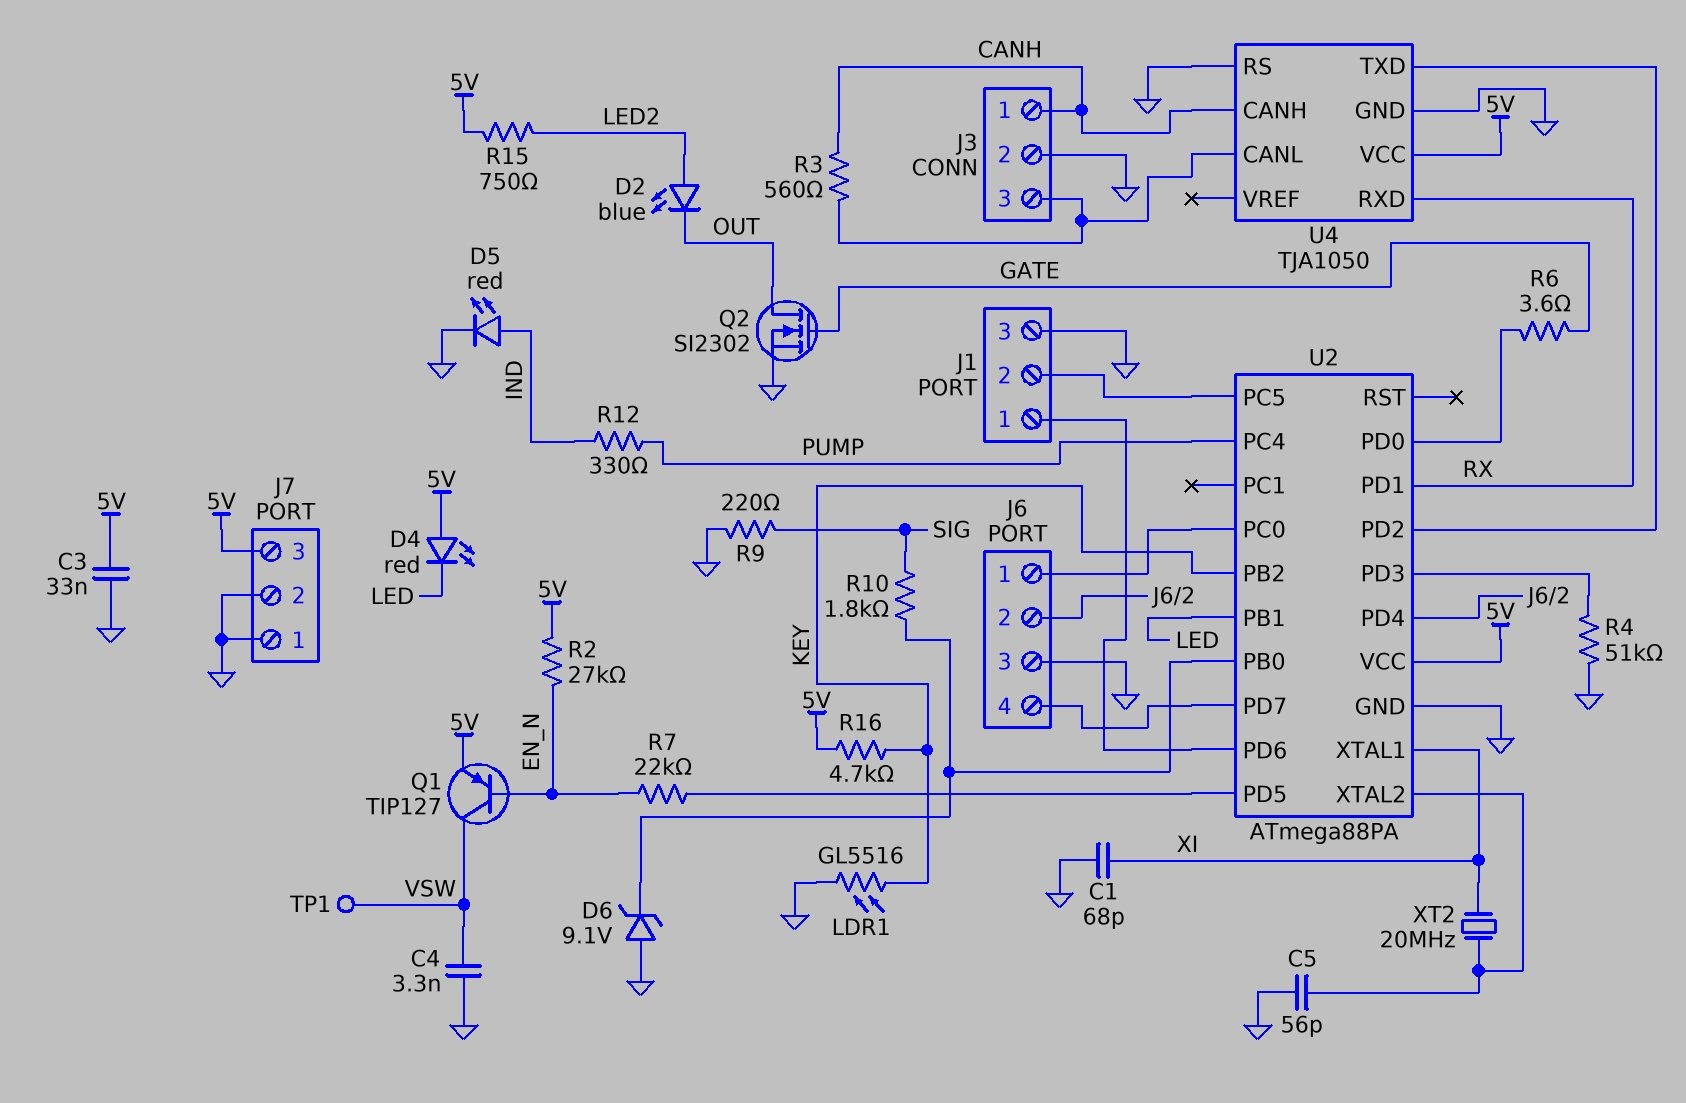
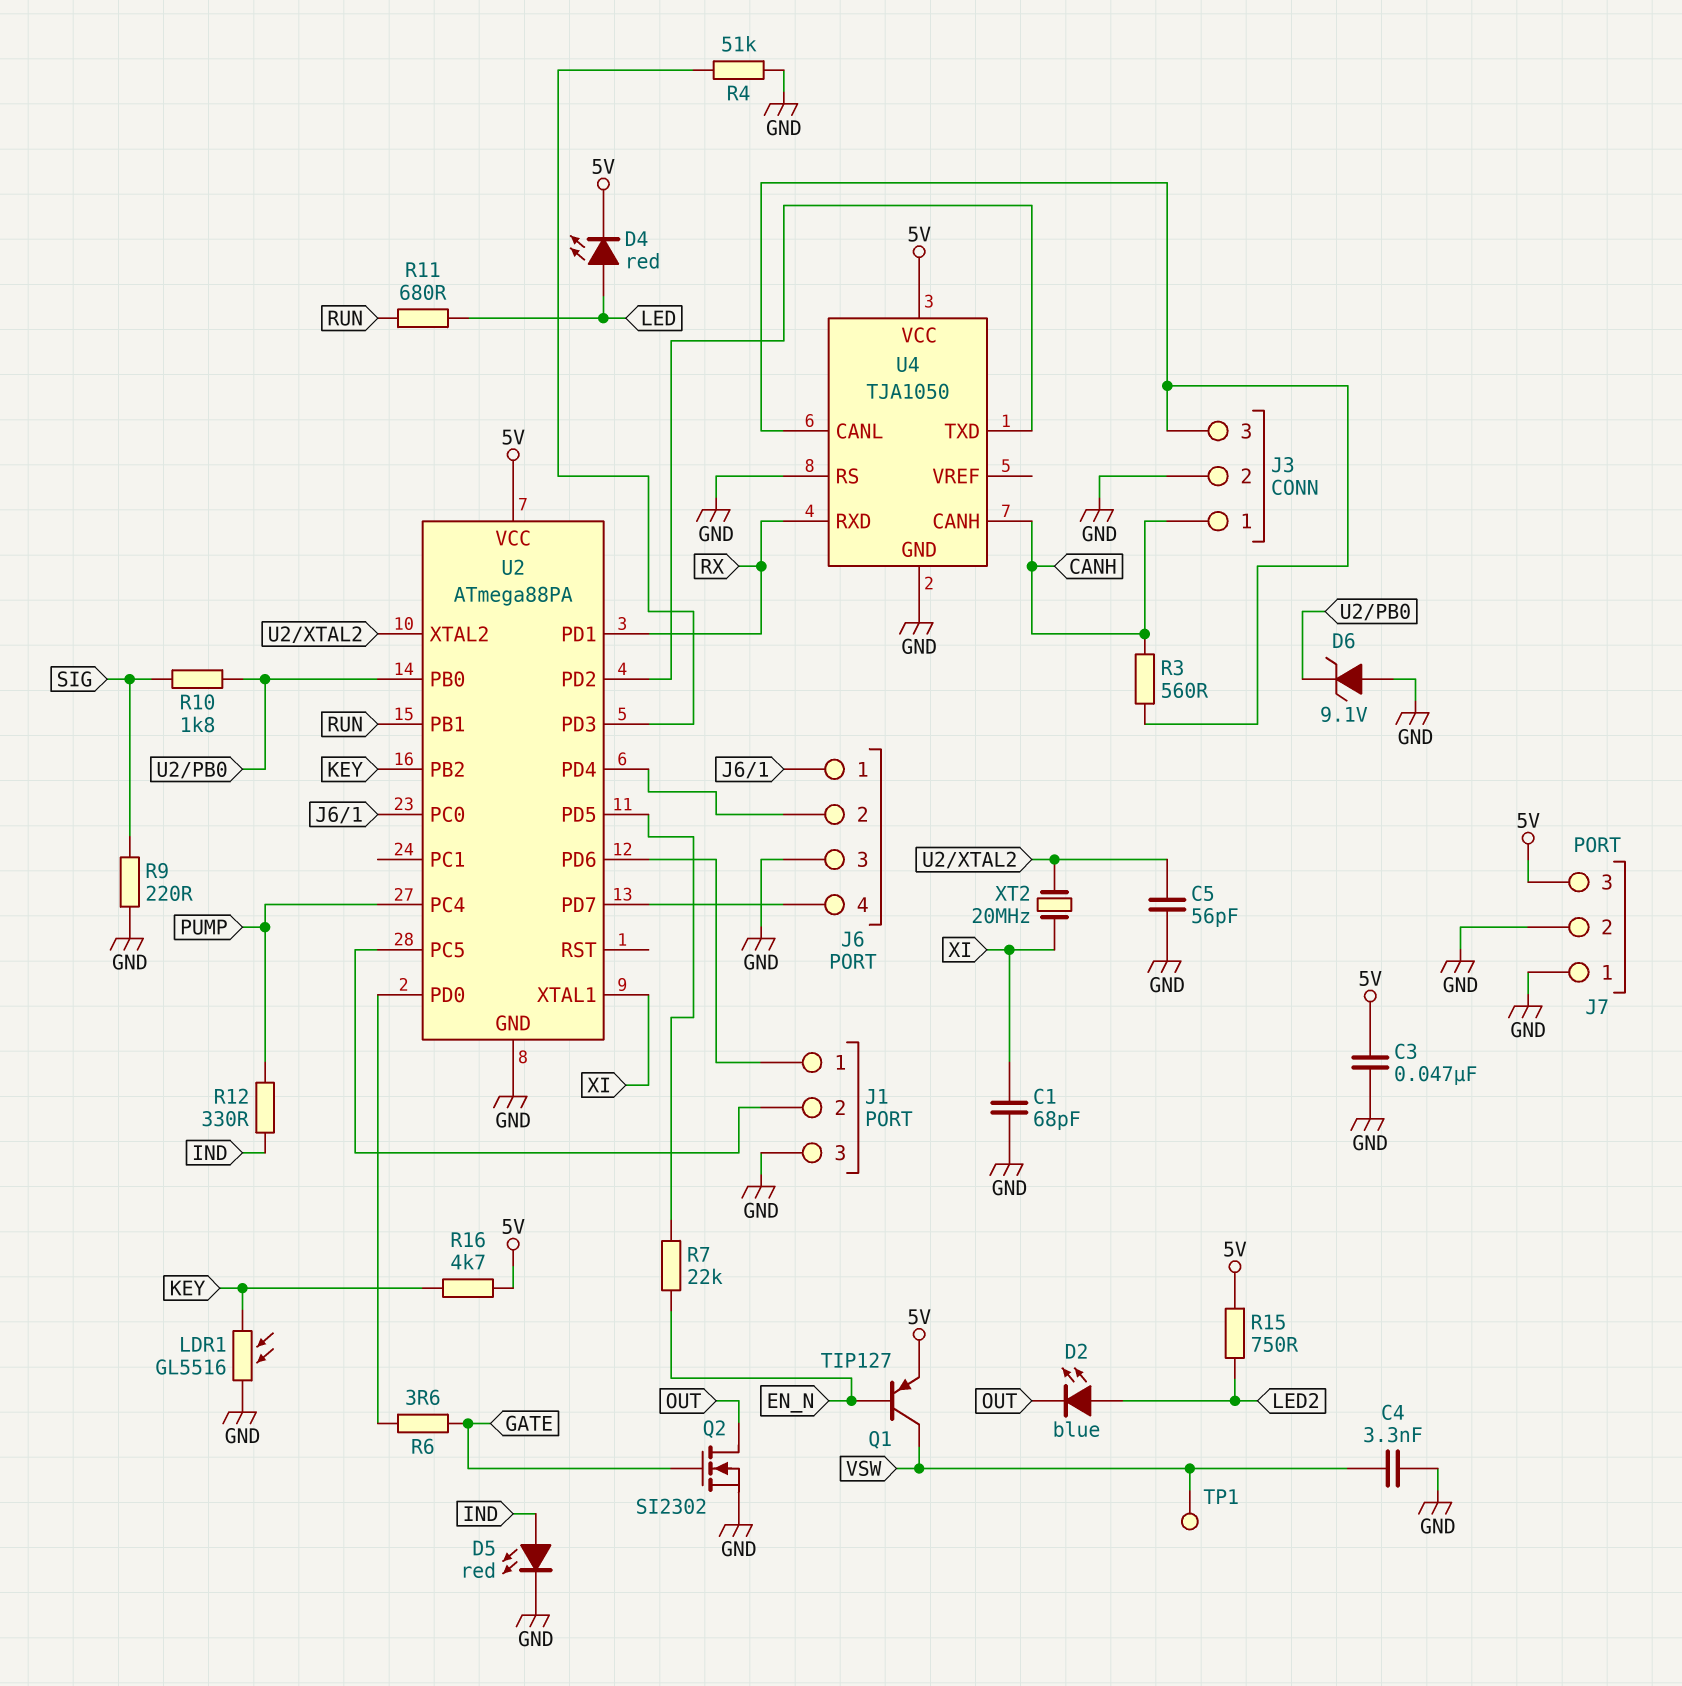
C3: 33nF (5V, GND) -> 47nF (5V, GND)
D4: LED red (A 5V, K LED) -> LED red (A LED, K 5V)
R2: 27k (5V, EN_N) -> none
R11: none -> 680 (LED, RUN)
U2 pin PB1: LED -> RUN

